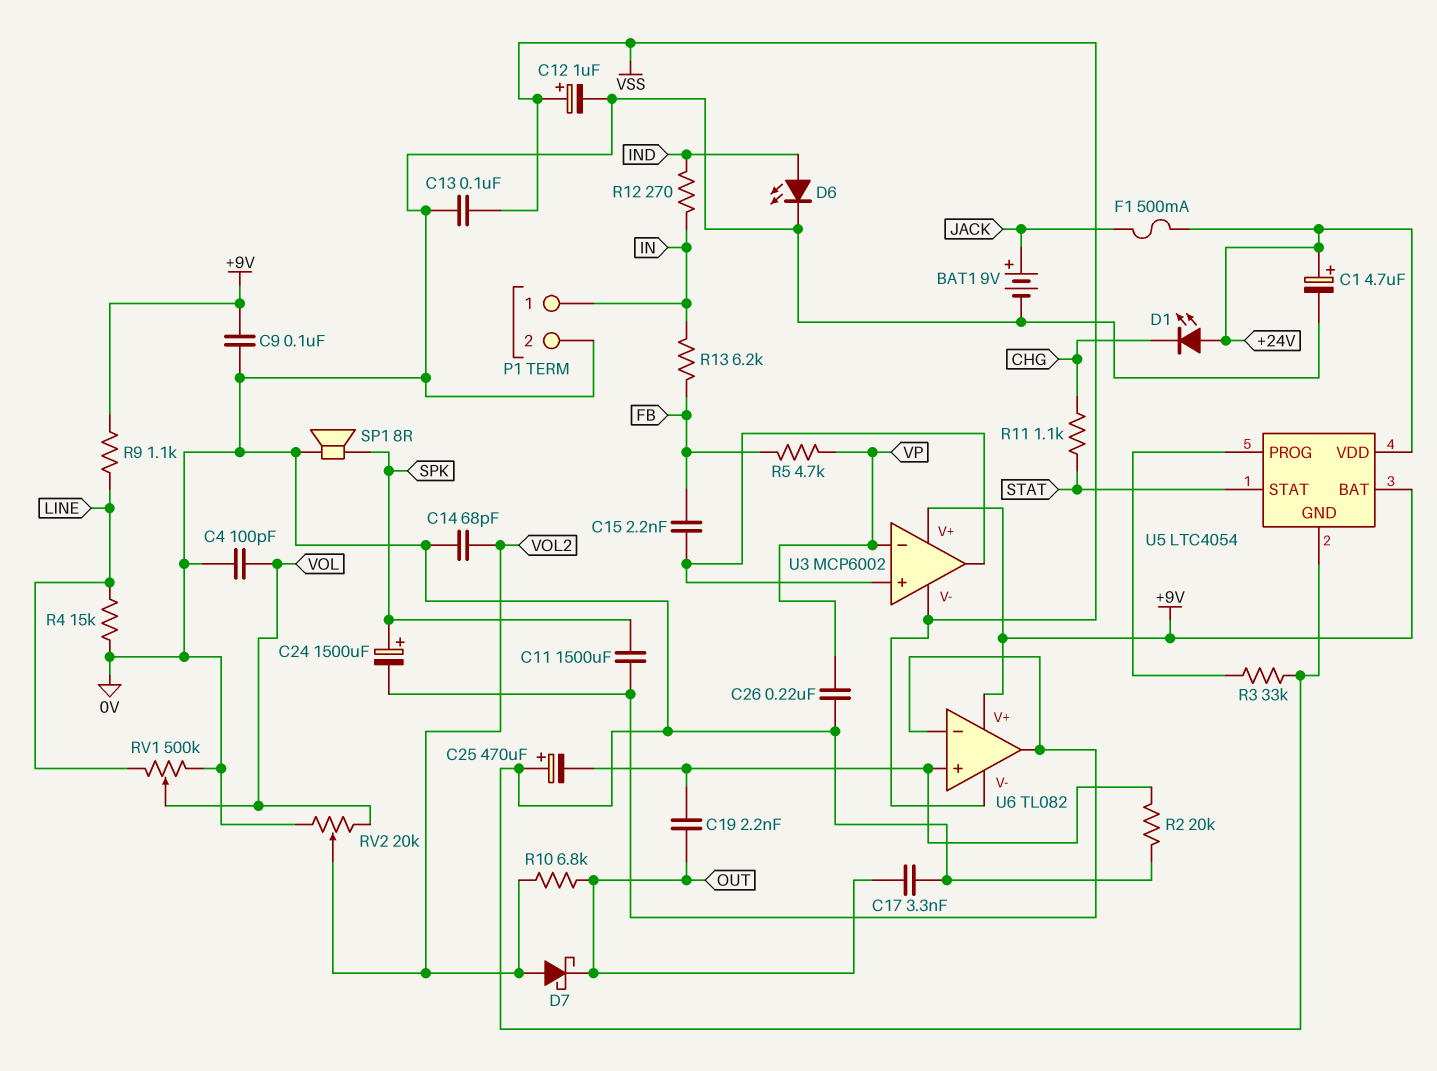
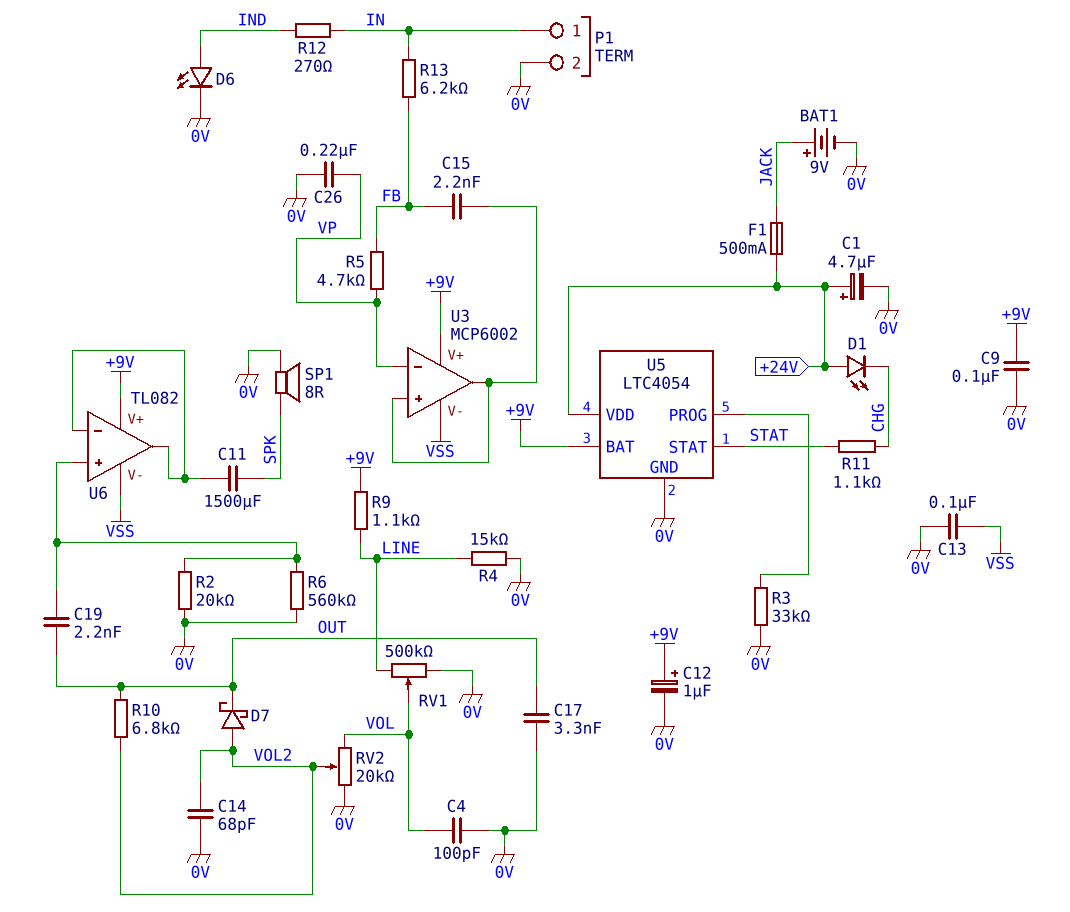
C12: 1uF (plus VSS, minus 0V) -> 1uF (plus +9V, minus 0V)
C24: 1500uF (plus SPK, minus U6/in-) -> none
C25: 470uF (plus 0V, minus U6/in+) -> none
R6: none -> 560k (0V, U6/in+)

